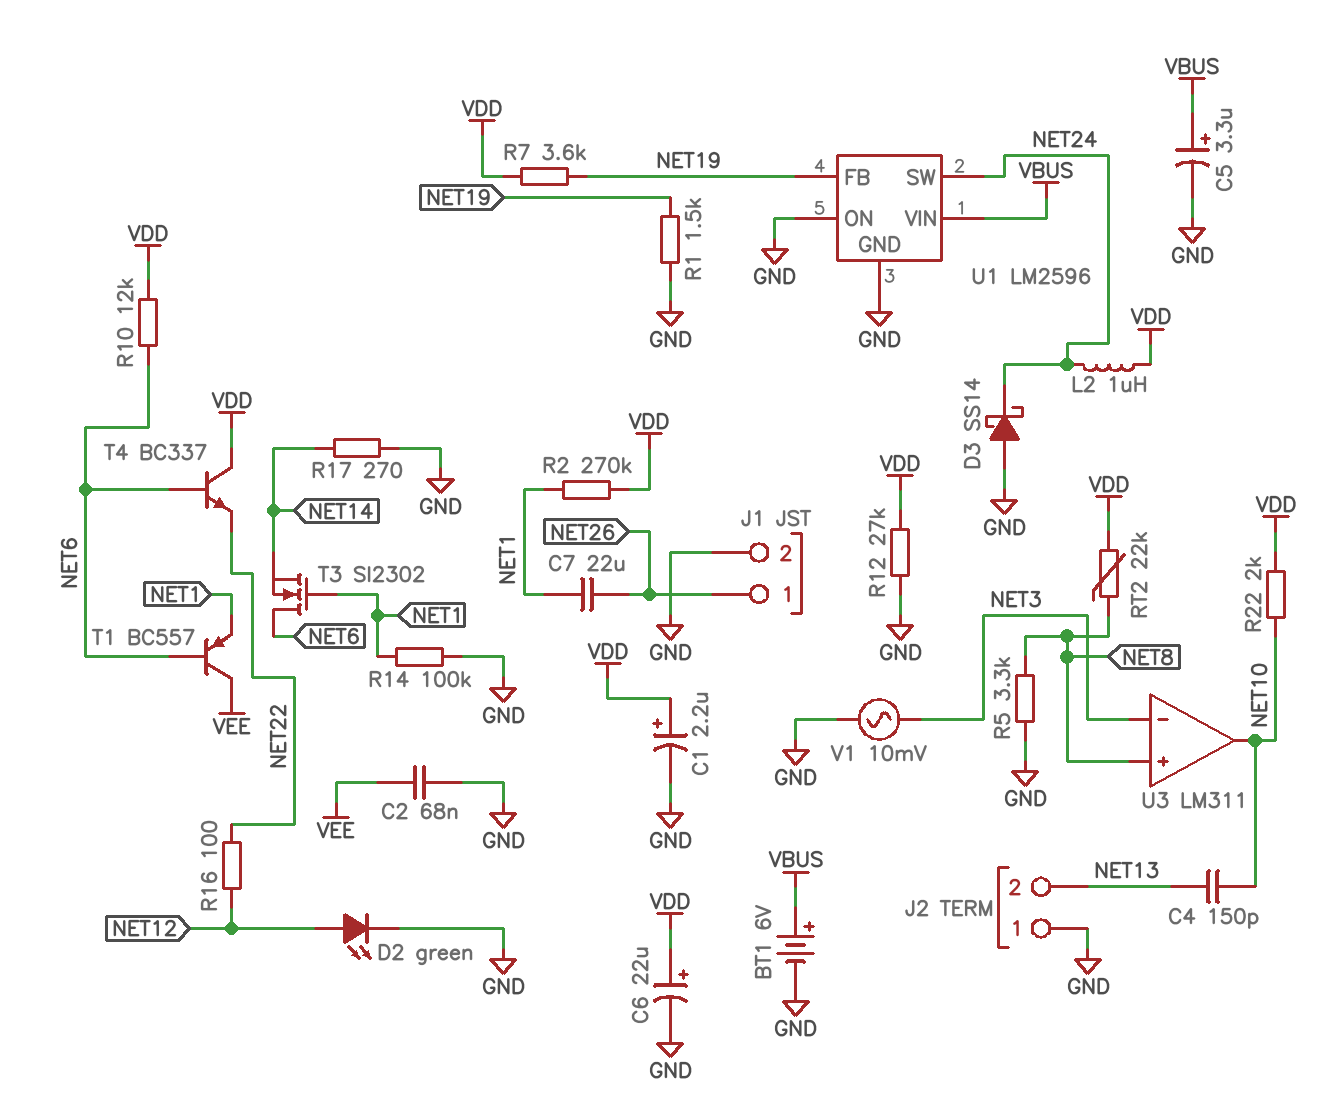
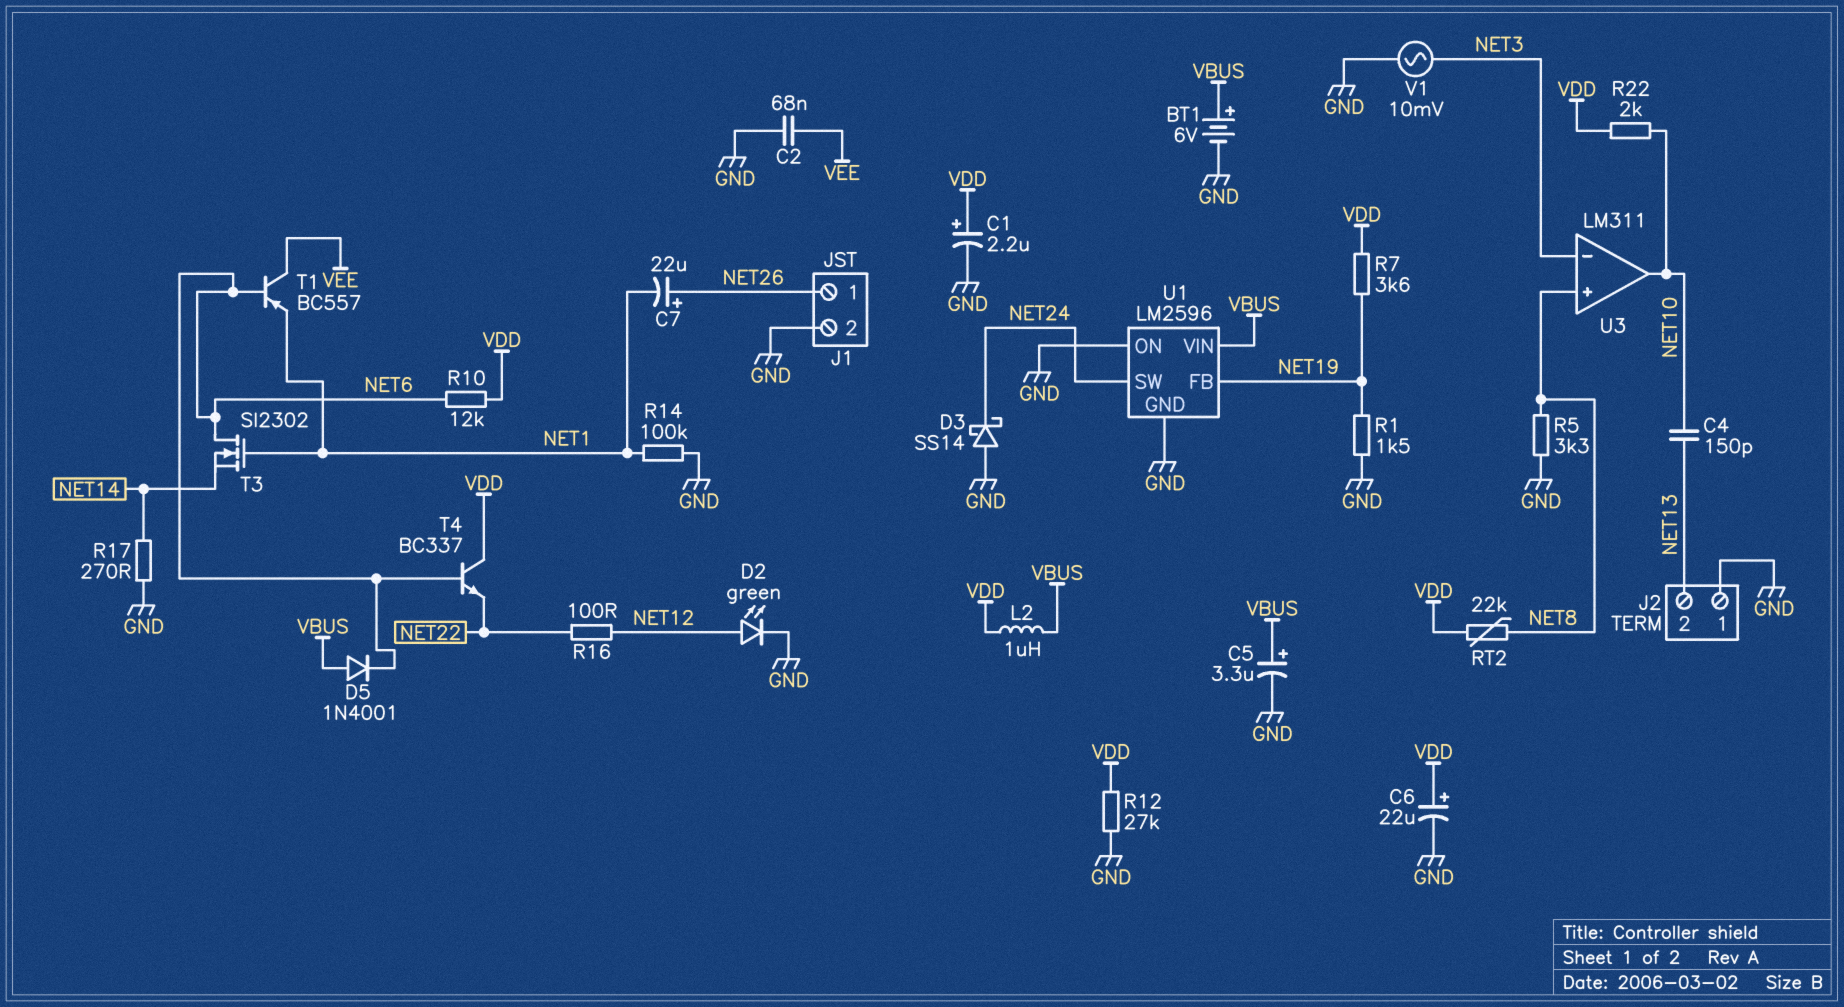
C7: 22uF (NET1, NET26) -> 22uF (plus NET26, minus NET1)
D5: none -> diode 1N4001 (A VBUS, K NET6)
L2: 1uH (NET24, VDD) -> 1uH (VBUS, VDD)
R2: 270k (NET1, VDD) -> none

